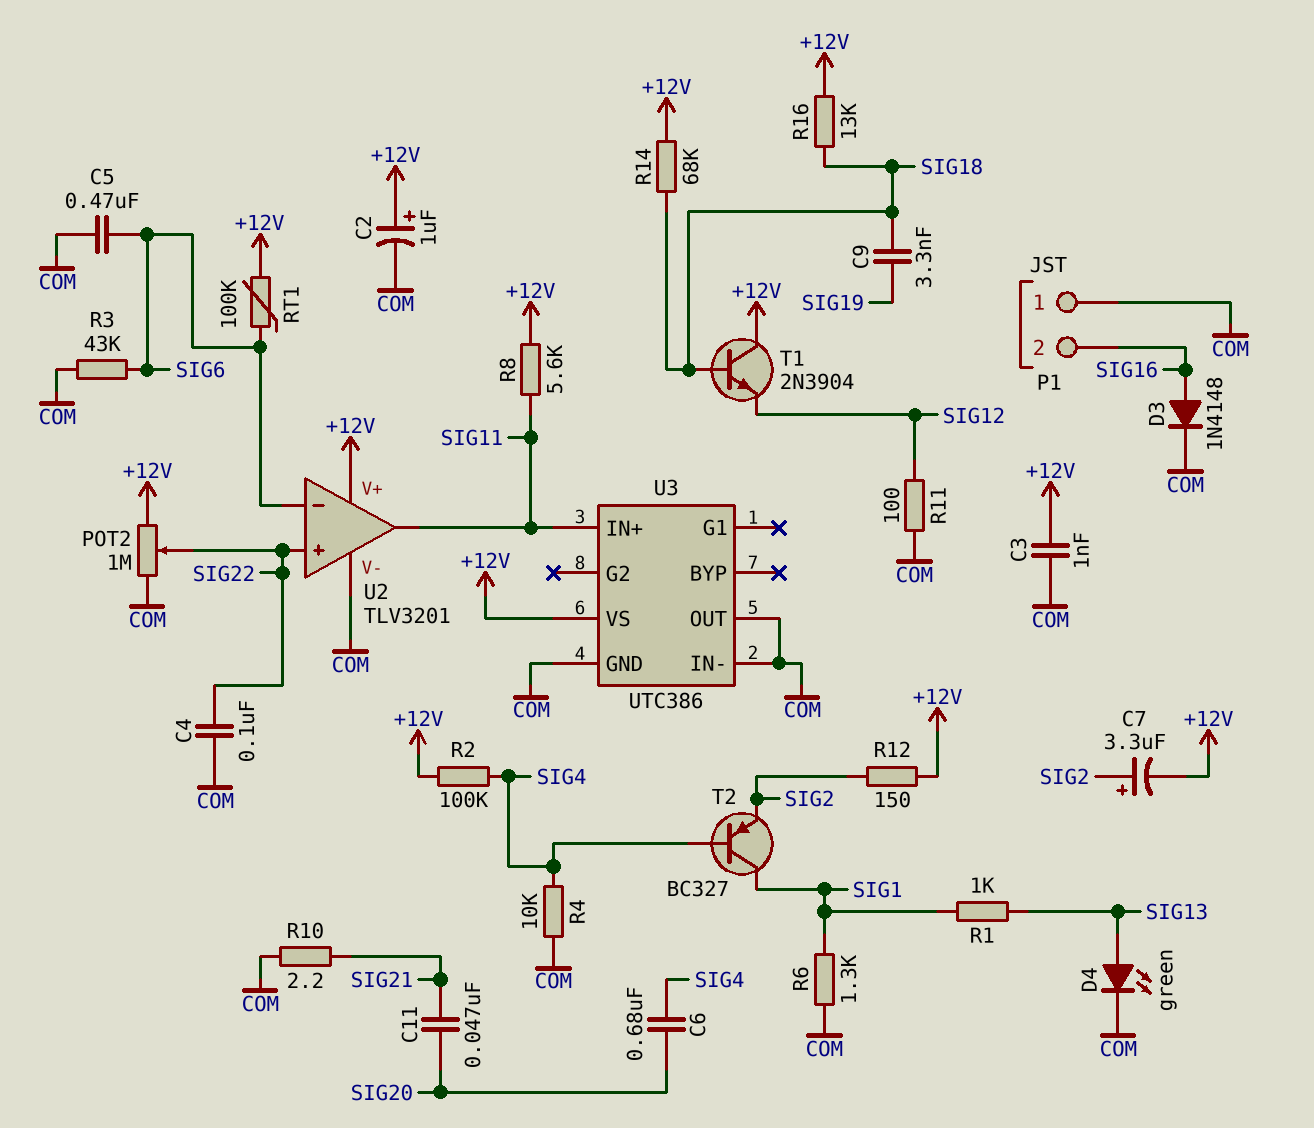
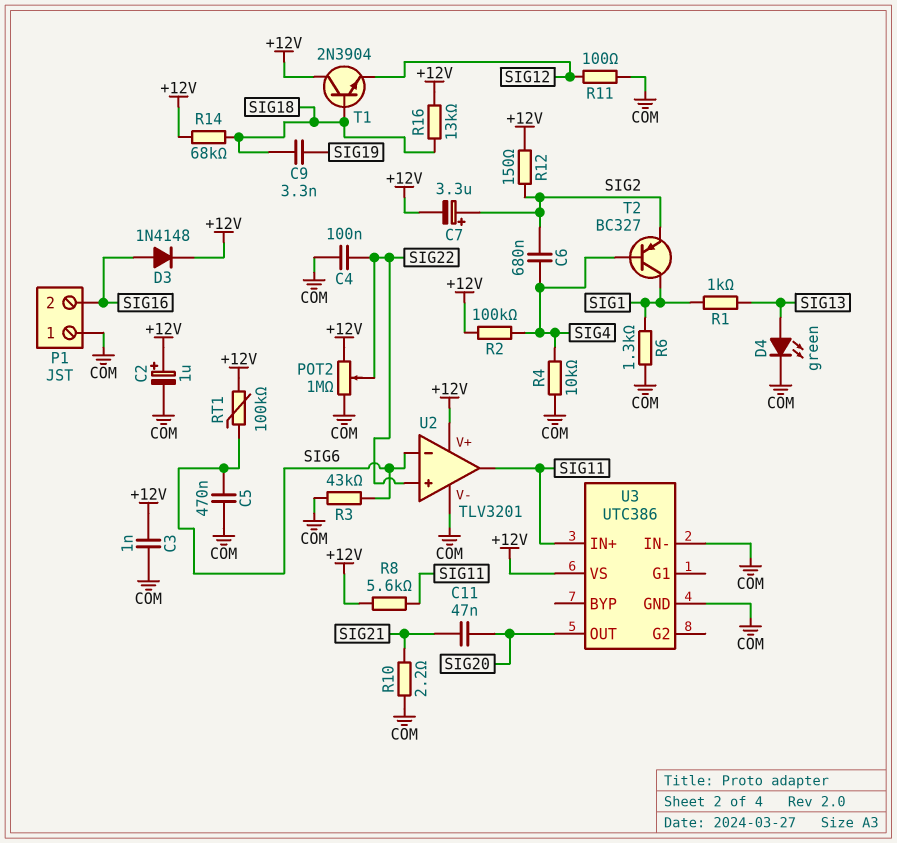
C6: 680nF (SIG4, SIG20) -> 680nF (SIG2, SIG4)
D3: diode 1N4148 (A SIG16, K COM) -> diode 1N4148 (A SIG16, K +12V)
U3 pin OUT: COM -> SIG20

